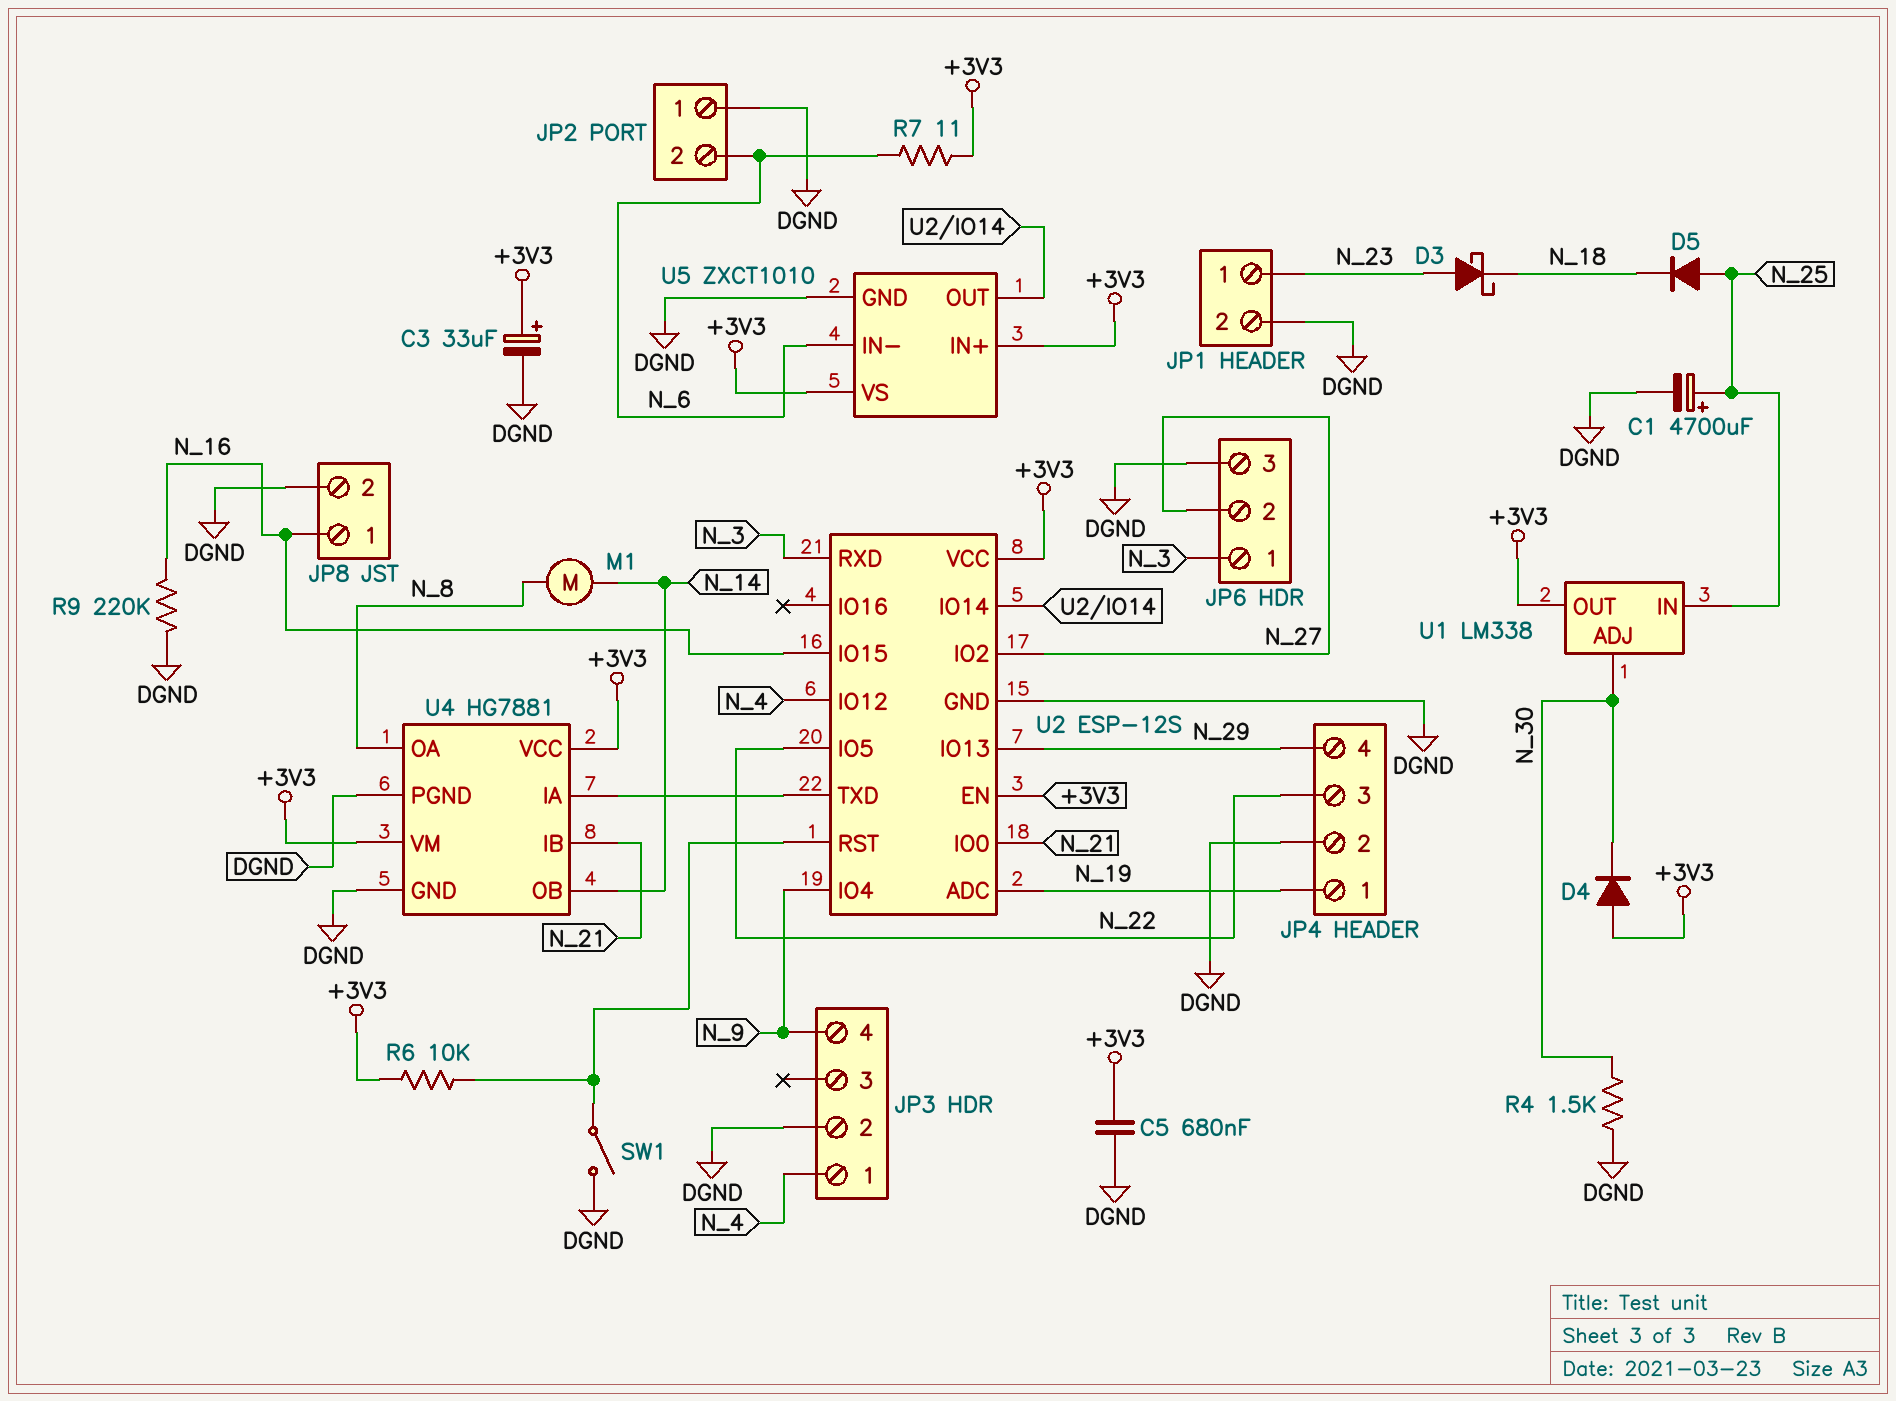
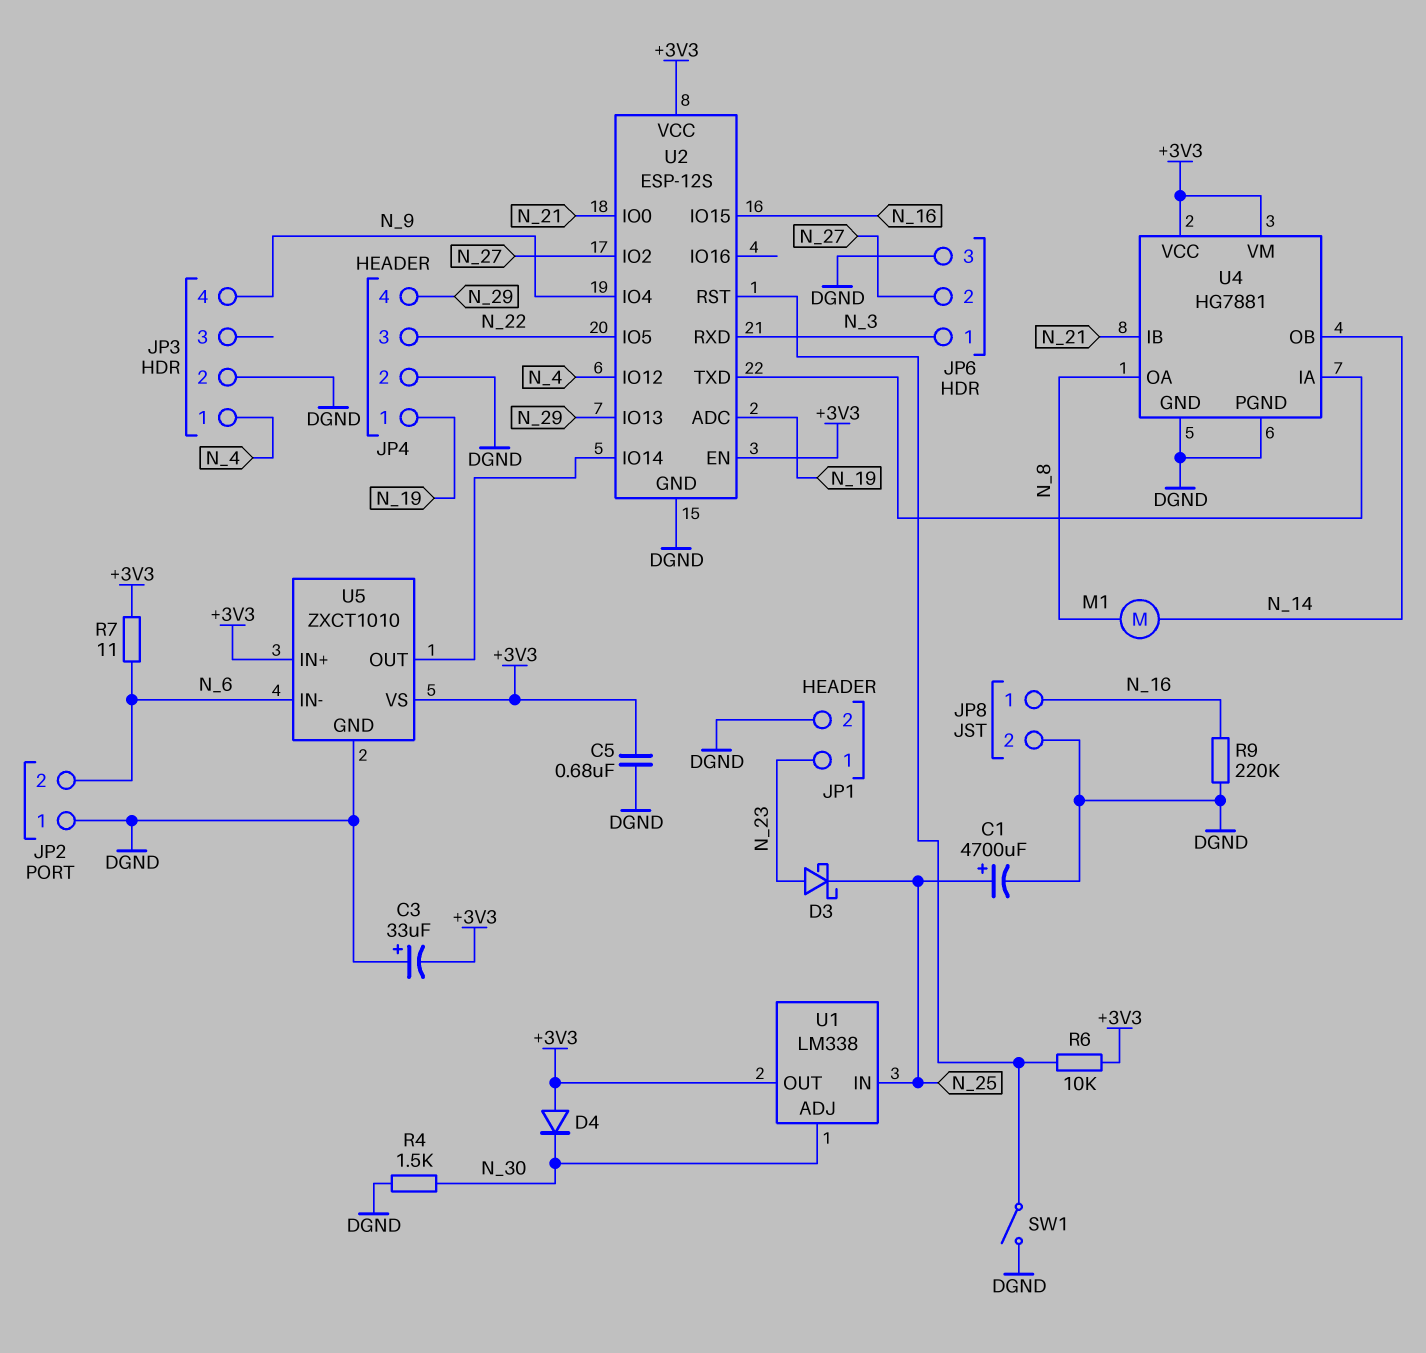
C3: 33uF (plus +3V3, minus DGND) -> 33uF (plus DGND, minus +3V3)
D3: schottky (A N_23, K N_18) -> schottky (A N_23, K N_25)
D5: diode (A N_25, K N_18) -> none

